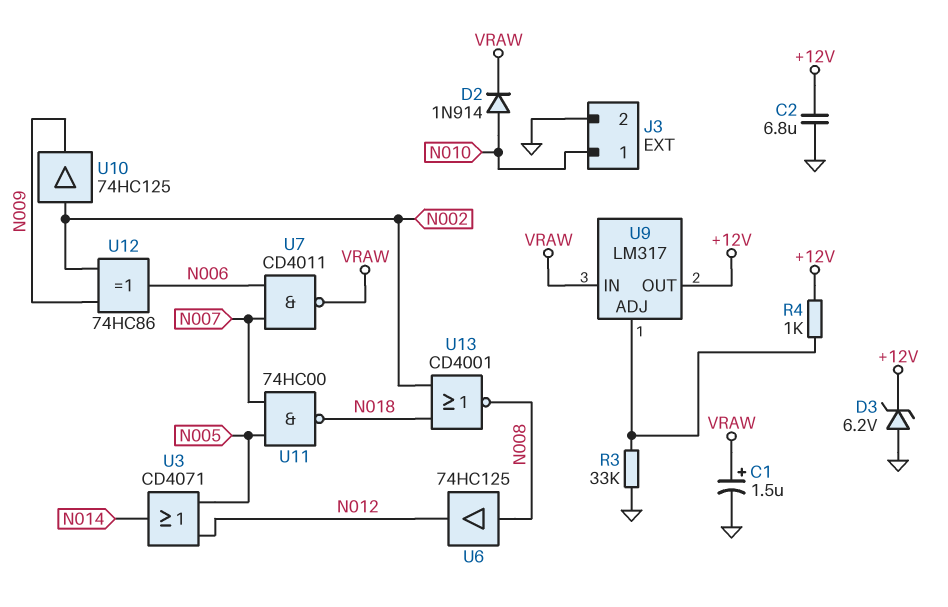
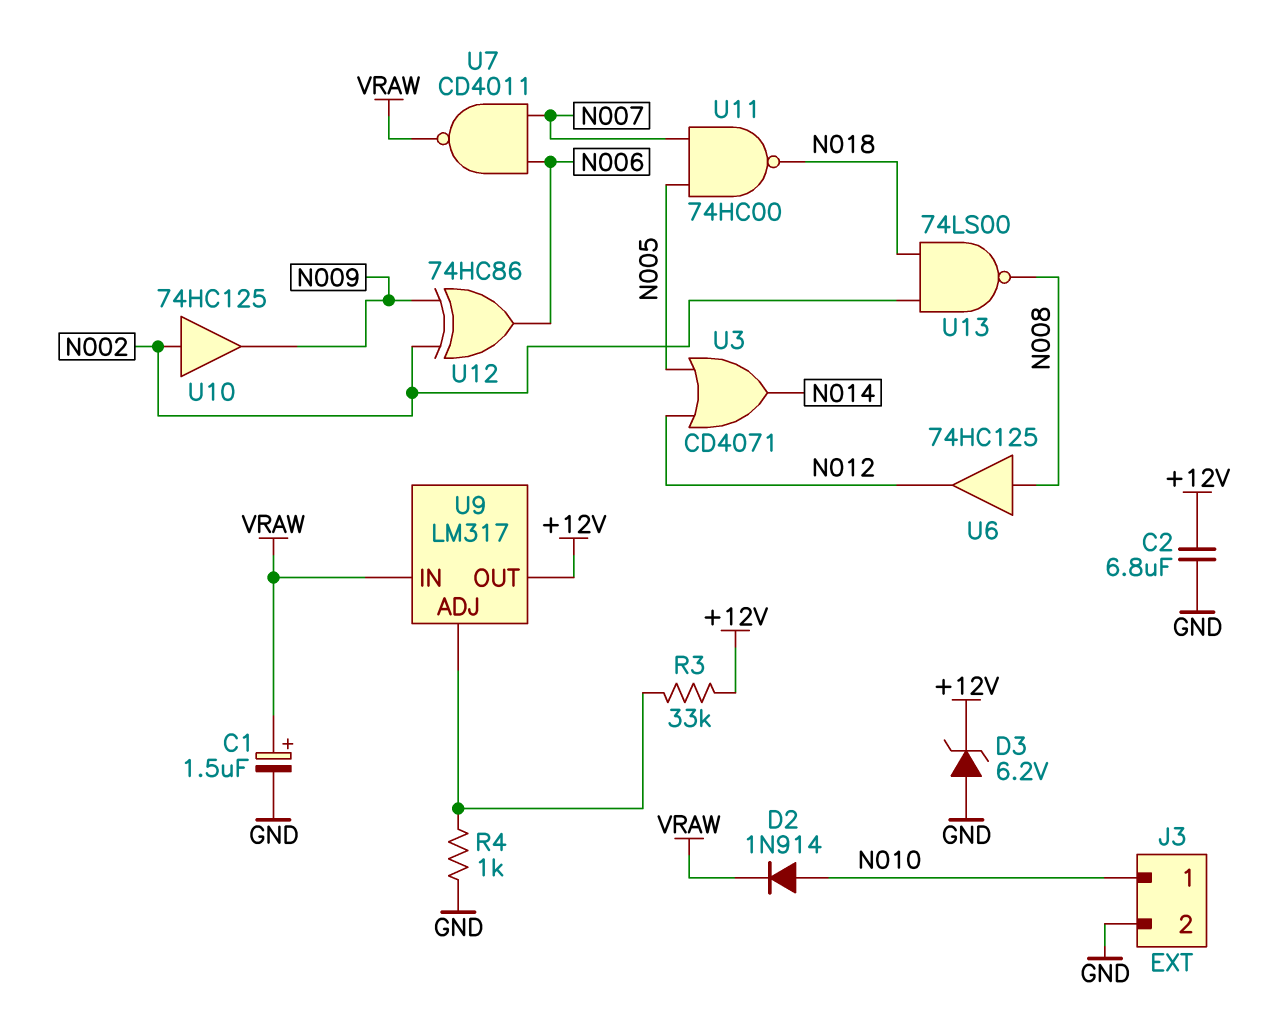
R3: 33k (GND, U9/ADJ) -> 33k (+12V, U9/ADJ)
R4: 1k (+12V, U9/ADJ) -> 1k (GND, U9/ADJ)
U13: NOR CD4001 (in N002, in N018, out N008) -> NAND 74LS00 (in N002, in N018, out N008)

